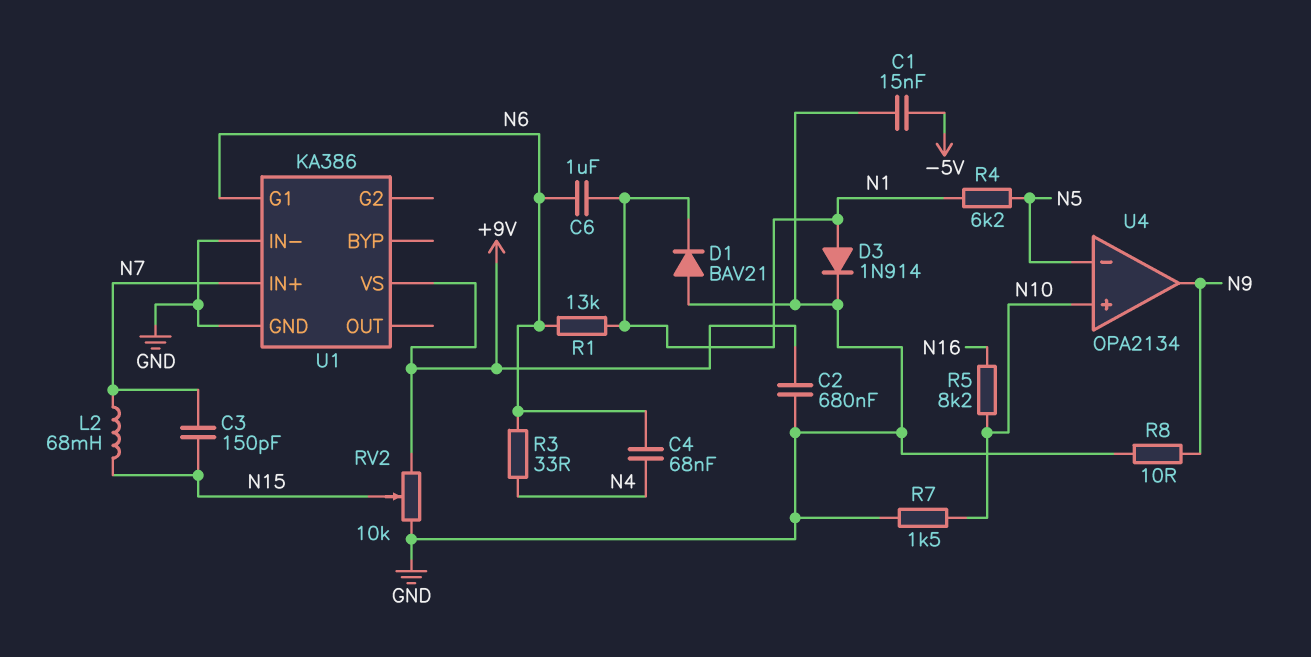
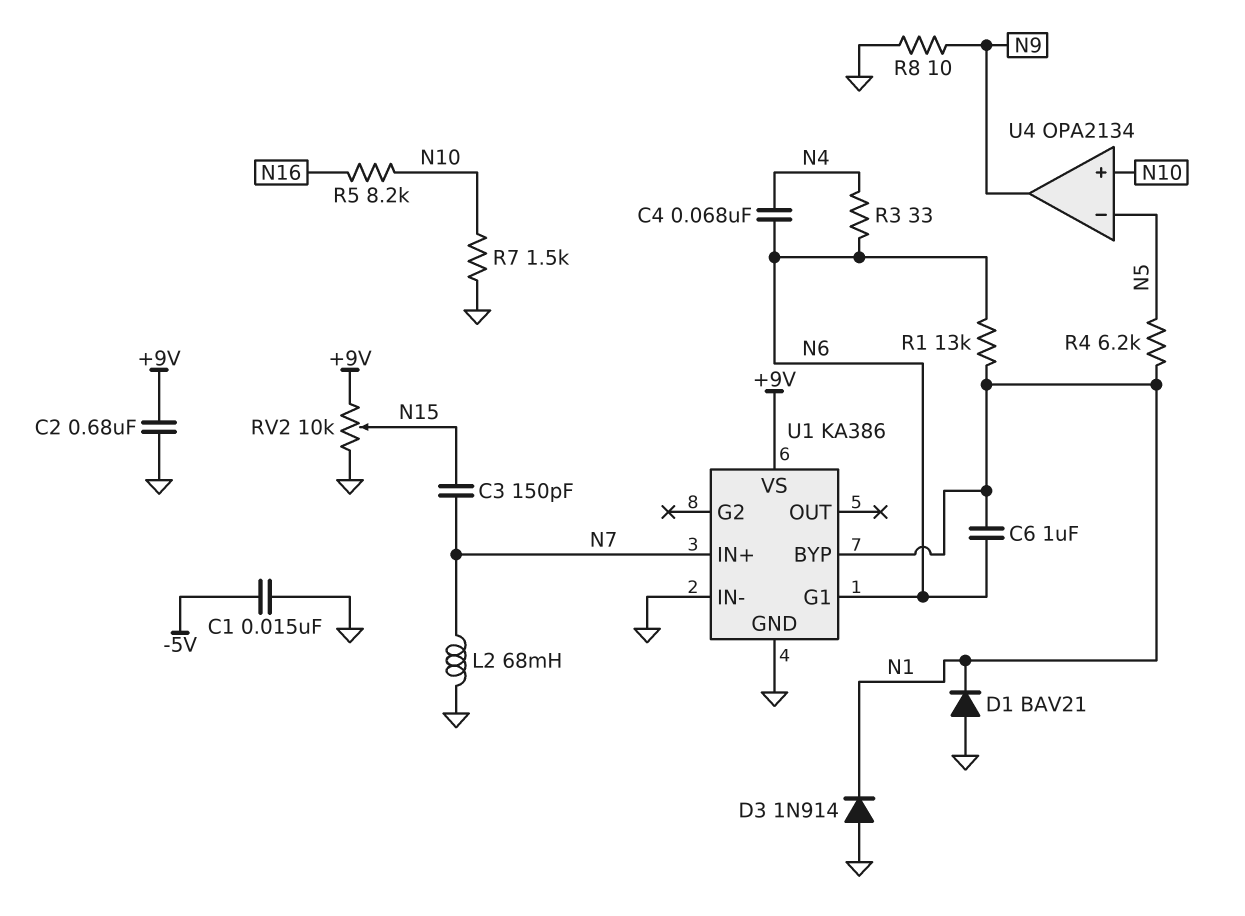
D3: diode 1N914 (A N1, K GND) -> diode 1N914 (A GND, K N1)
L2: 68mH (N7, N15) -> 68mH (GND, N7)
U1 pin BYP: none -> N1

